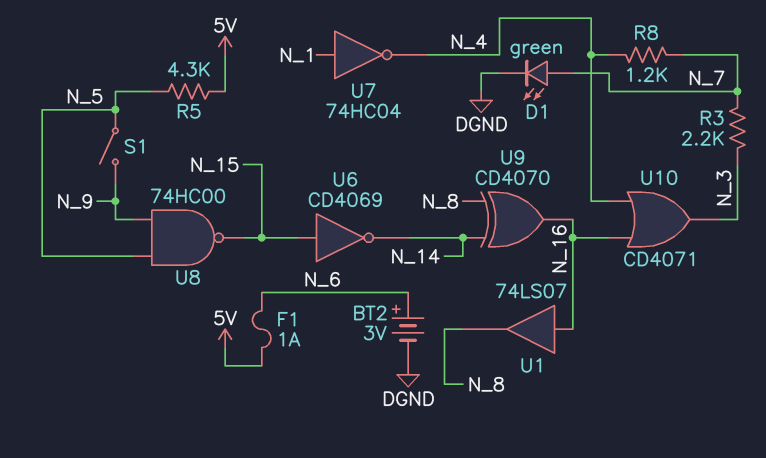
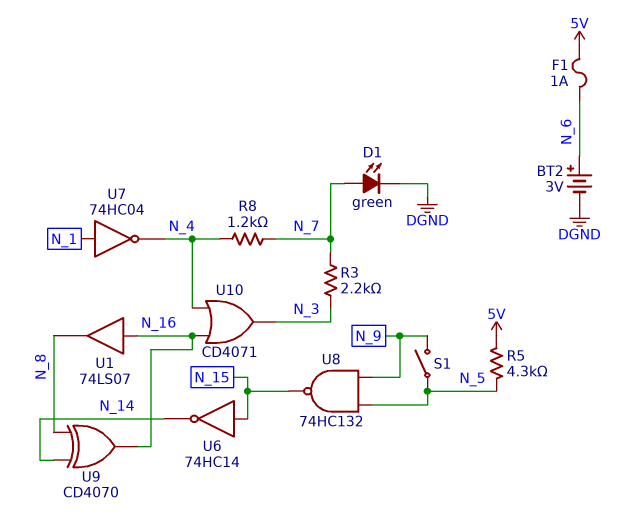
U6: NOT CD4069 (in N_15, out N_14) -> NOT 74HC14 (in N_15, out N_14)
U8: NAND 74HC00 (in N_5, in N_9, out N_15) -> NAND 74HC132 (in N_5, in N_9, out N_15)

